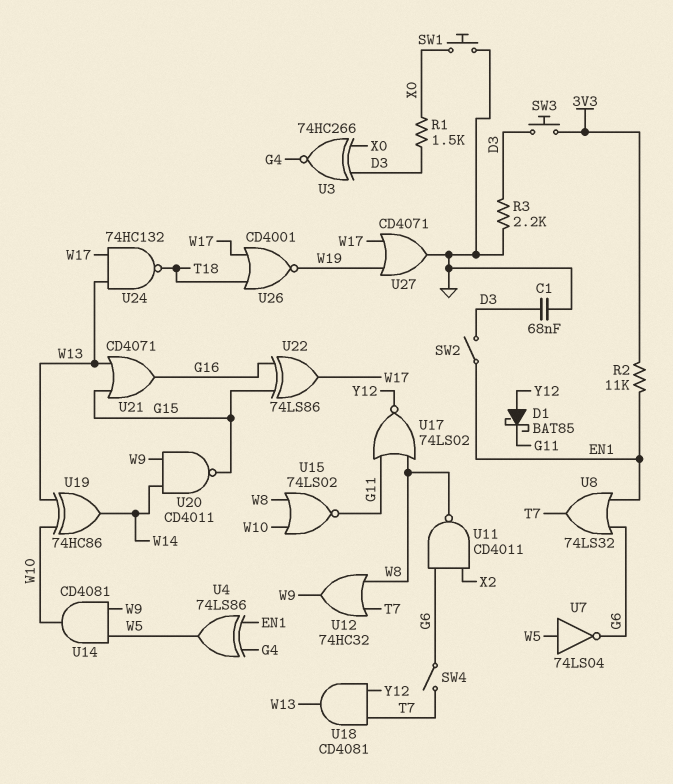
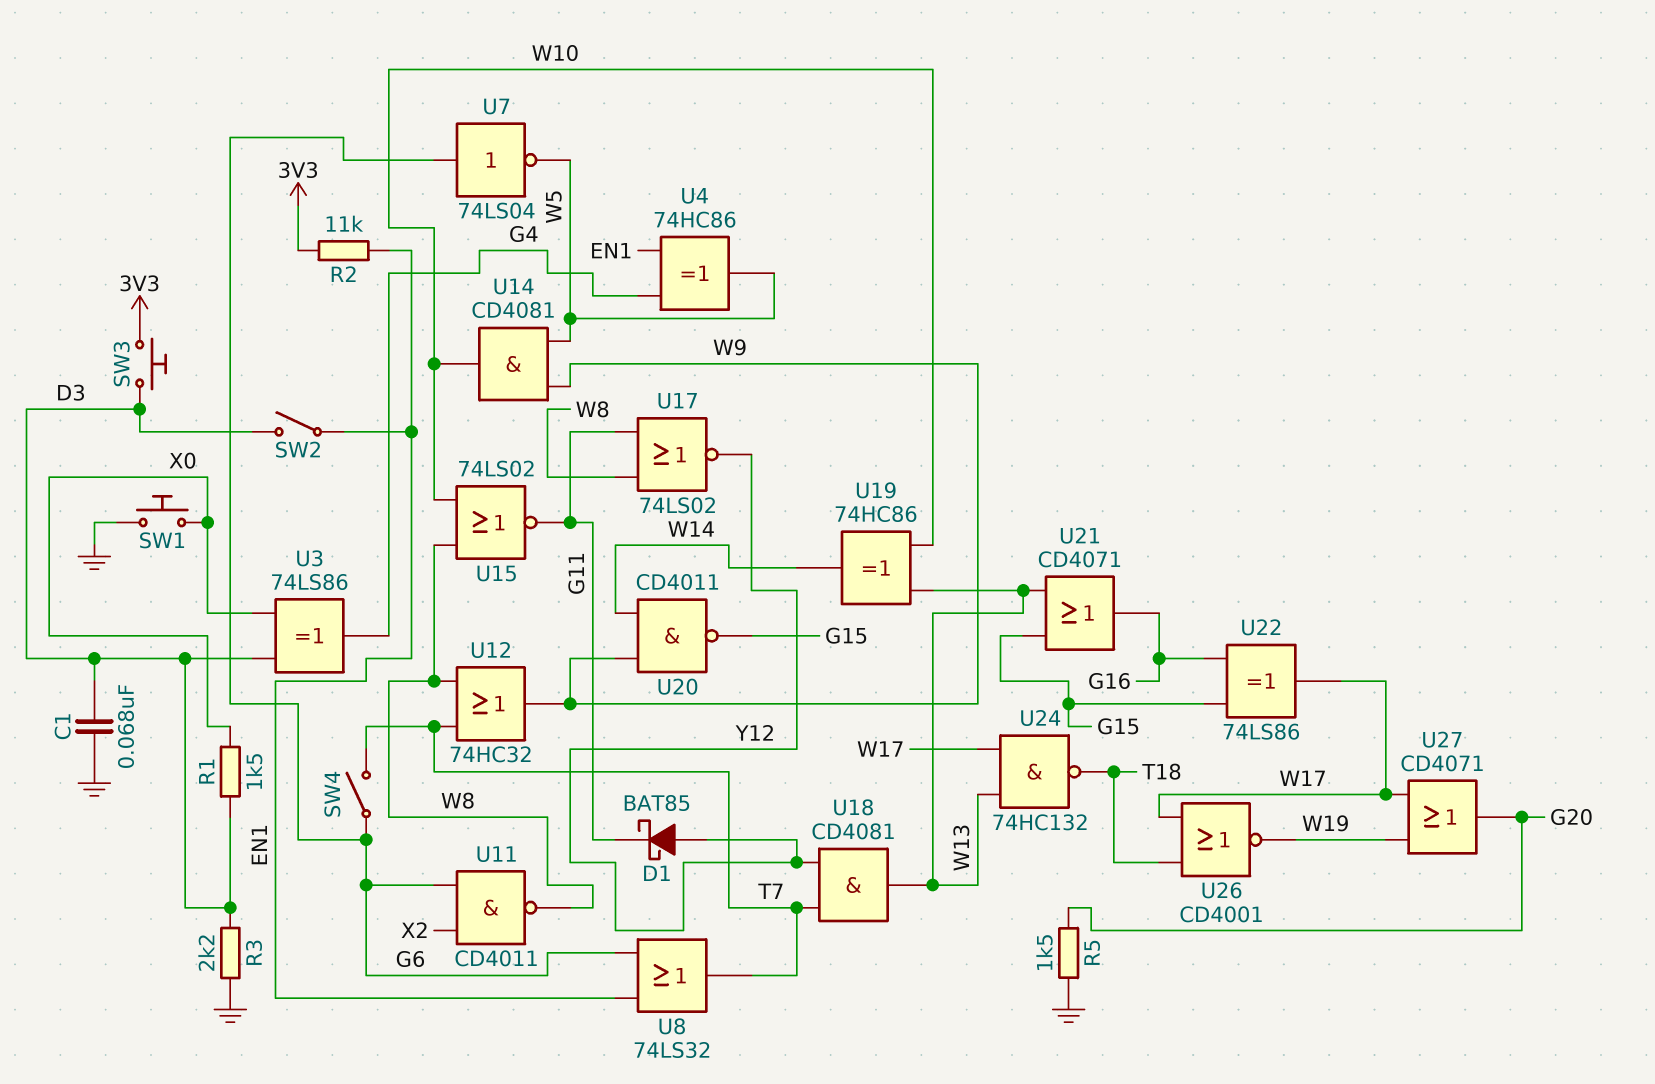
R5: none -> 1.5k (G20, GND)
U3: XNOR 74HC266 (in D3, in X0, out G4) -> XOR 74LS86 (in D3, in X0, out G4)
U4: XOR 74LS86 (in EN1, in G4, out W5) -> XOR 74HC86 (in EN1, in G4, out W5)
U7: NOT 74LS04 (in W5, out G6) -> NOT 74LS04 (in G6, out W5)
U27: OR CD4071 (in W17, in W19, out GND) -> OR CD4071 (in W17, in W19, out G20)

